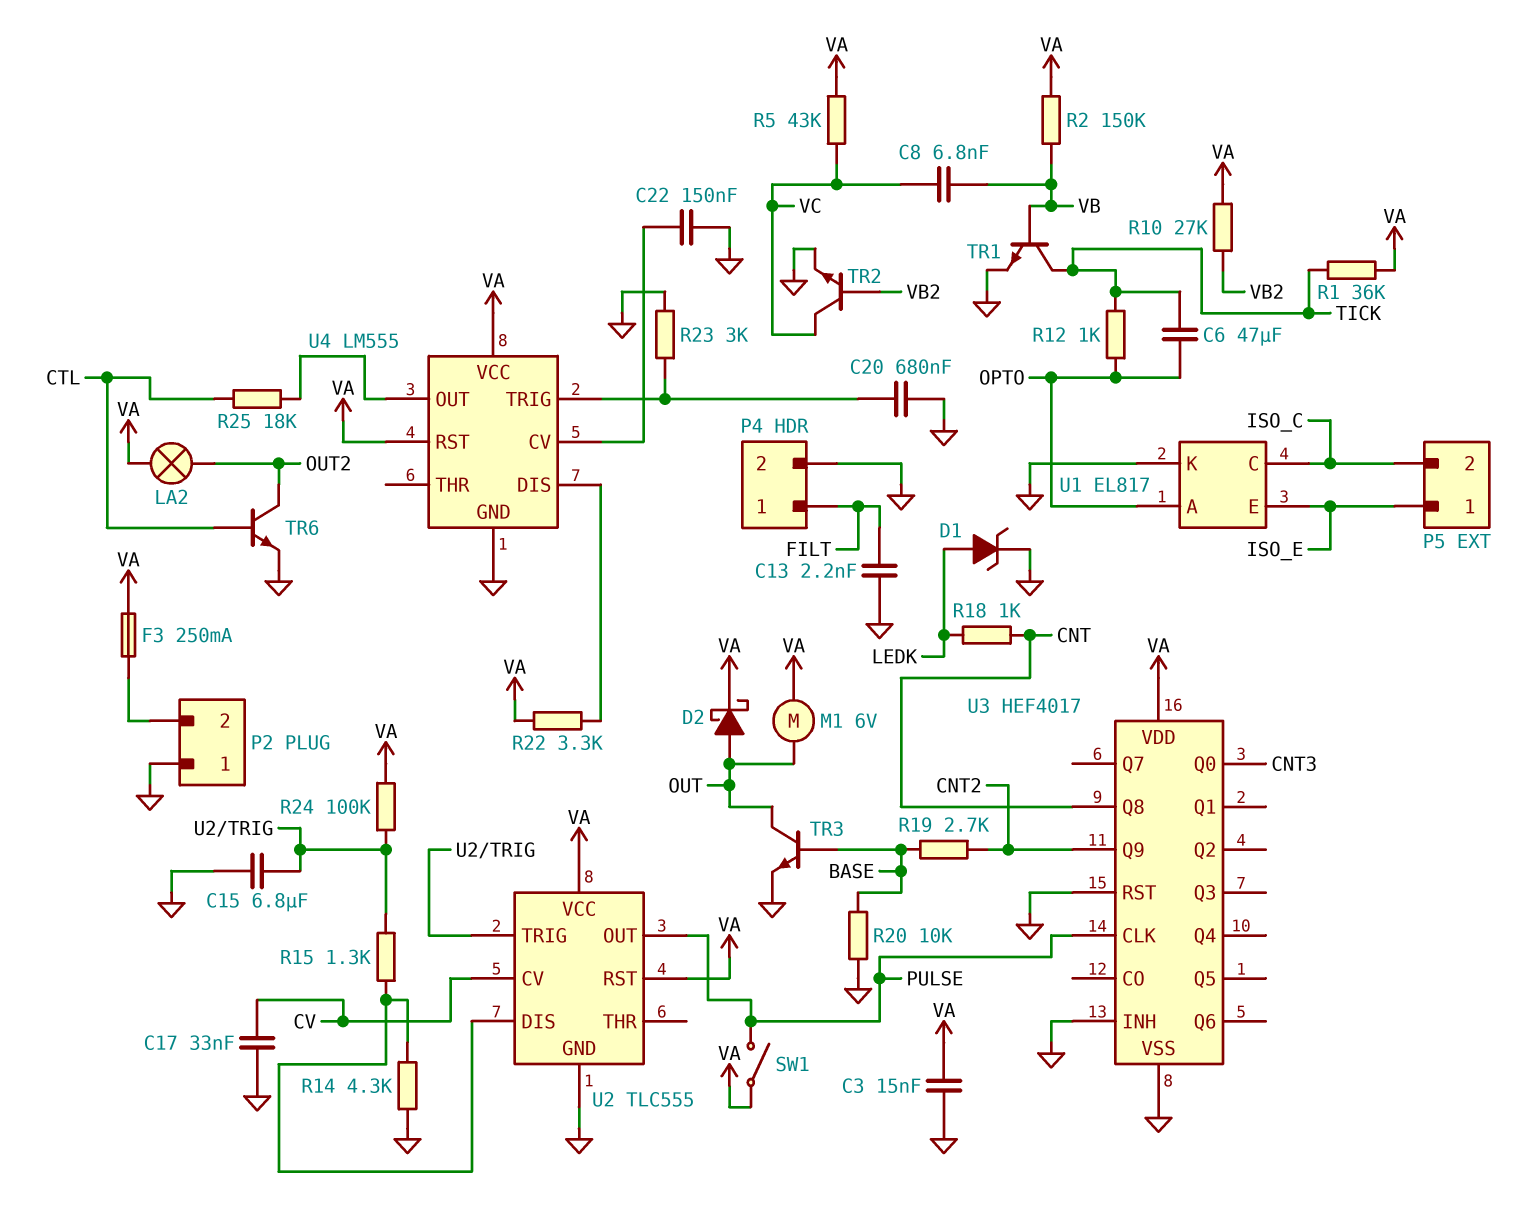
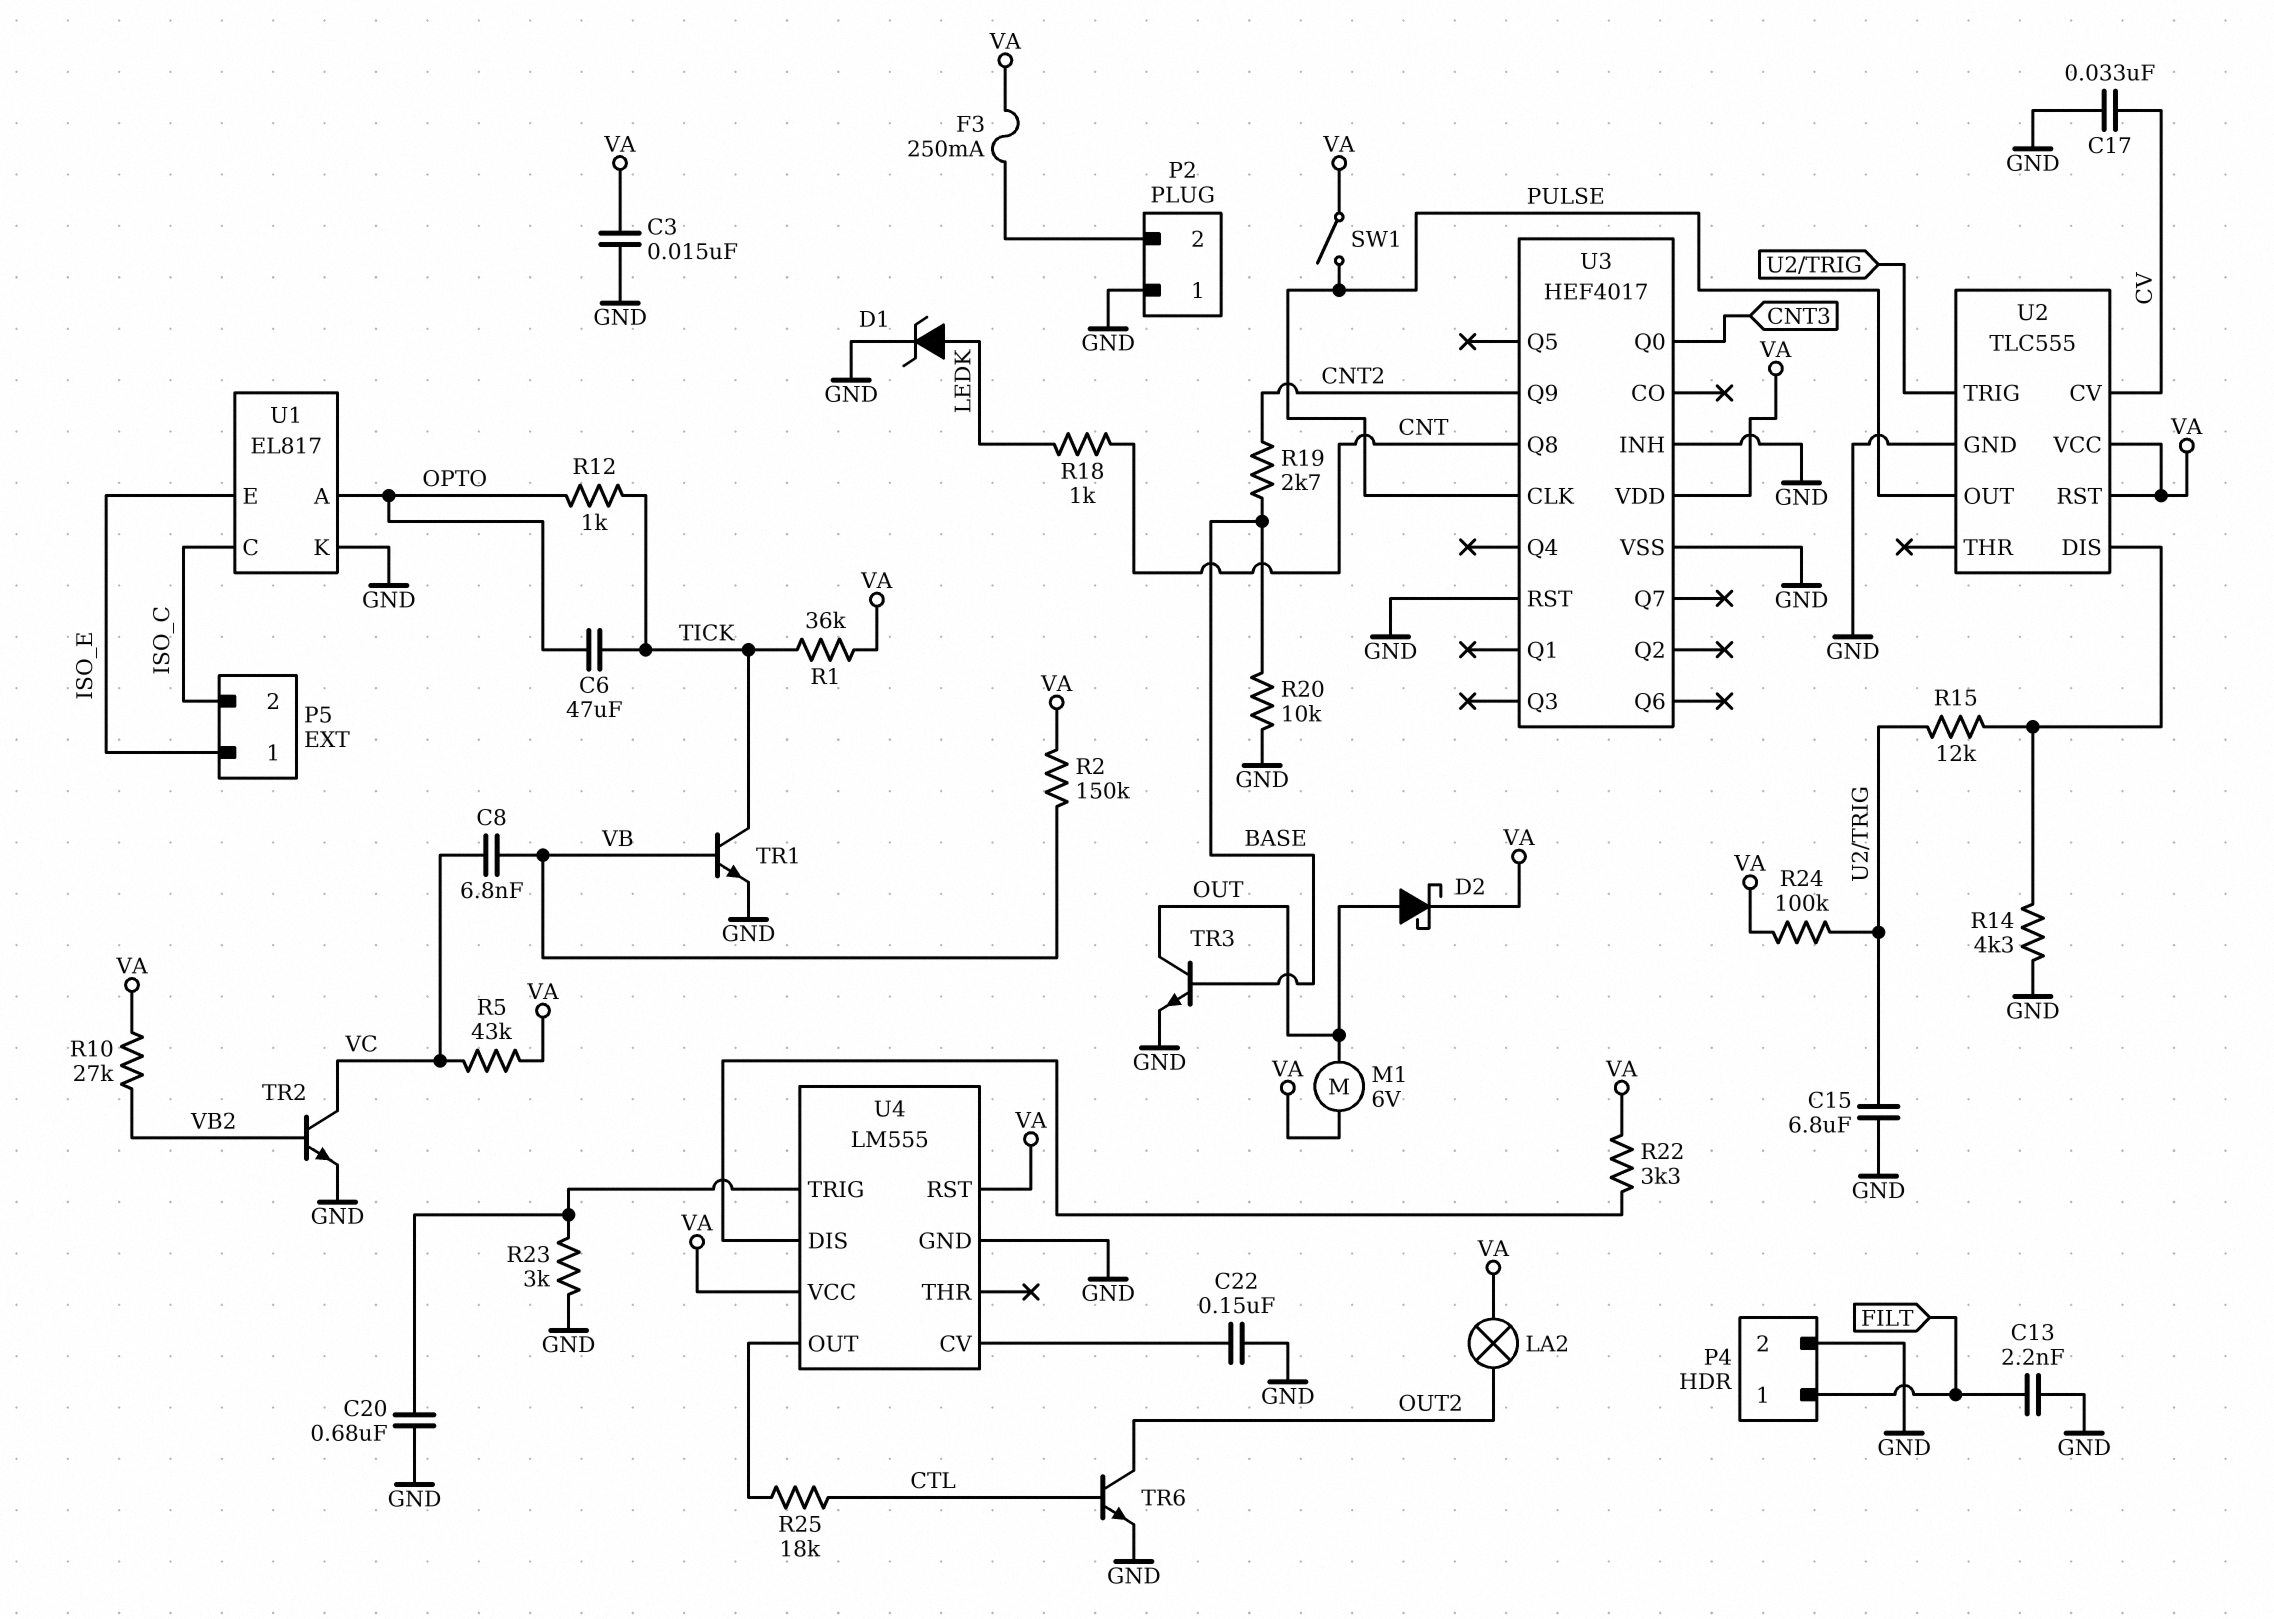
R15: 1.3k (U2/DIS, U2/TRIG) -> 12k (U2/DIS, U2/TRIG)

